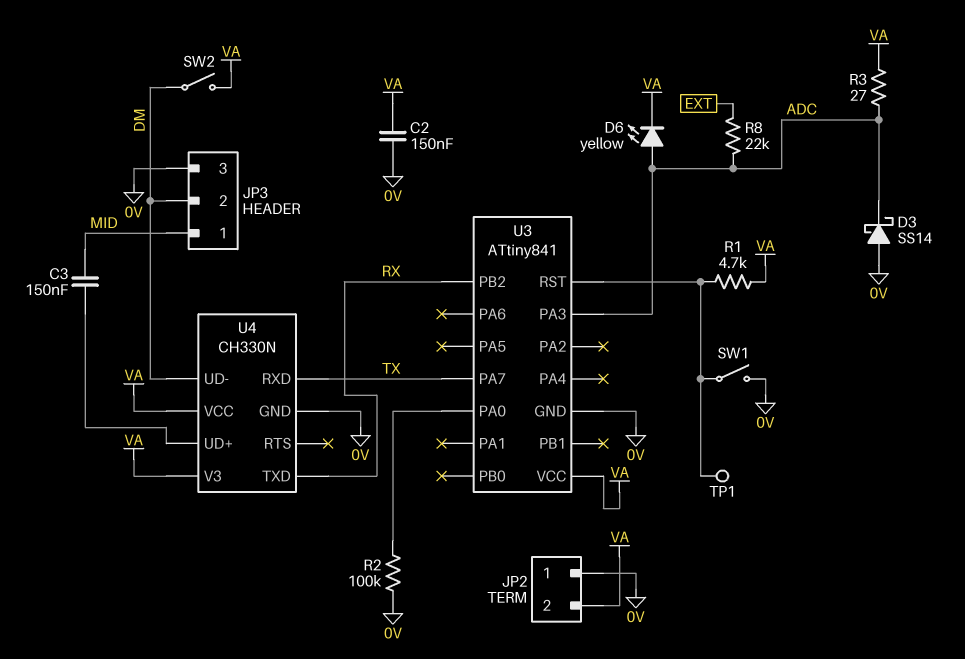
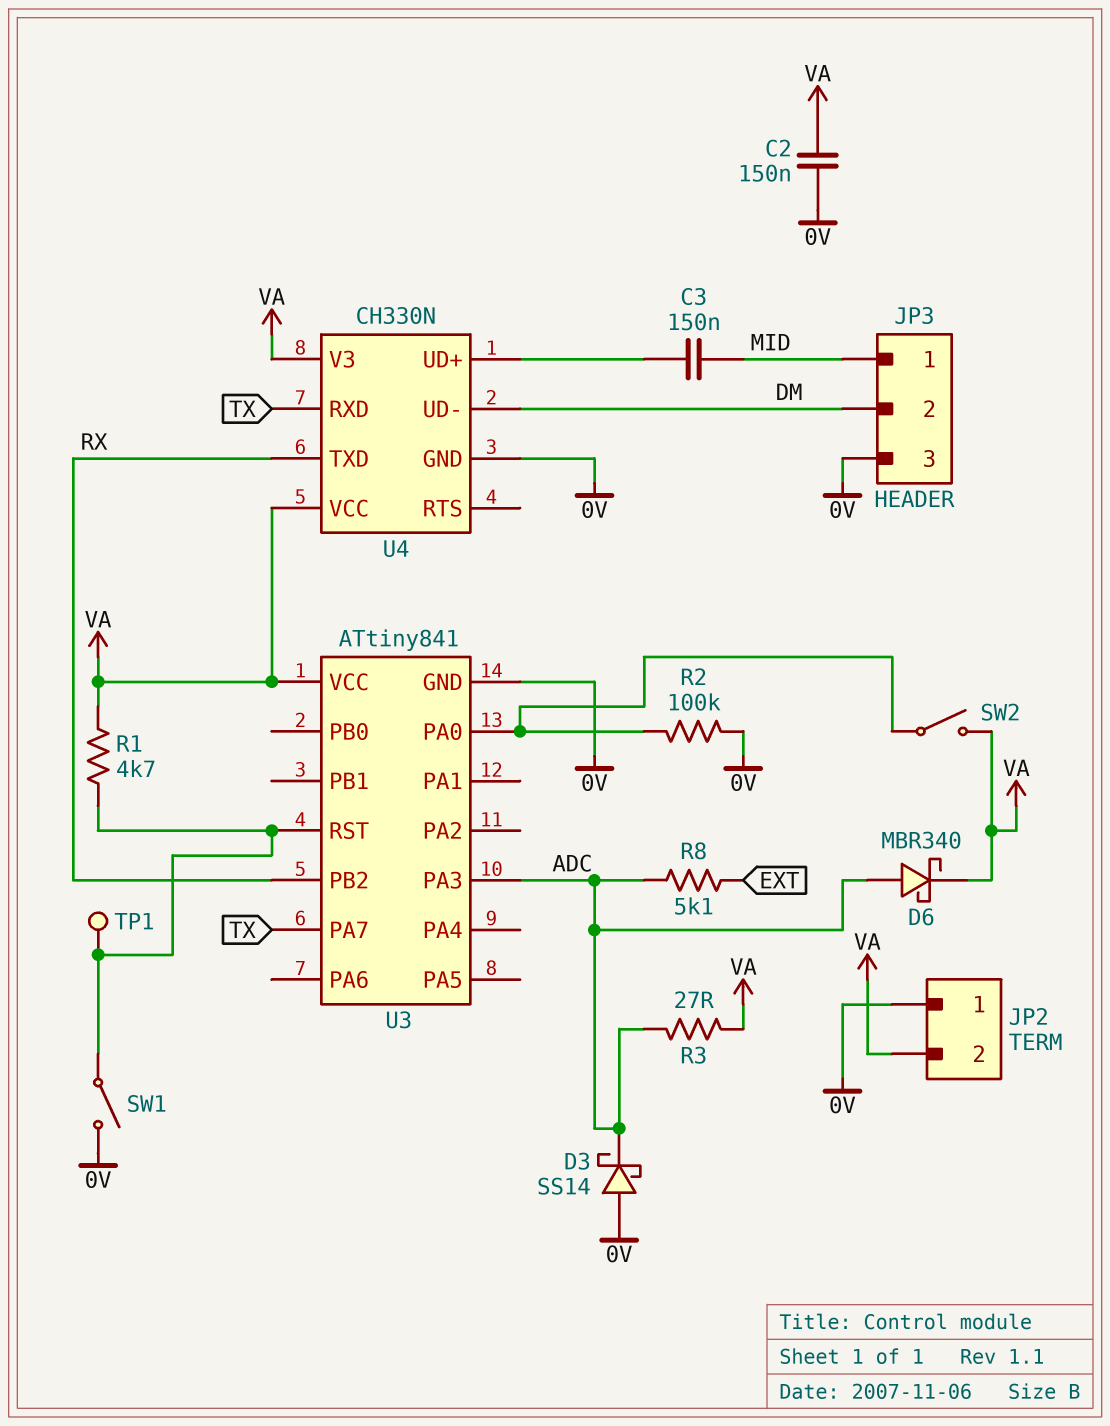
D6: LED yellow (A ADC, K VA) -> schottky MBR340 (A ADC, K VA)
R8: 22k (ADC, EXT) -> 5.1k (ADC, EXT)
SW2: switch (DM, VA) -> switch (U3/PA0, VA)

